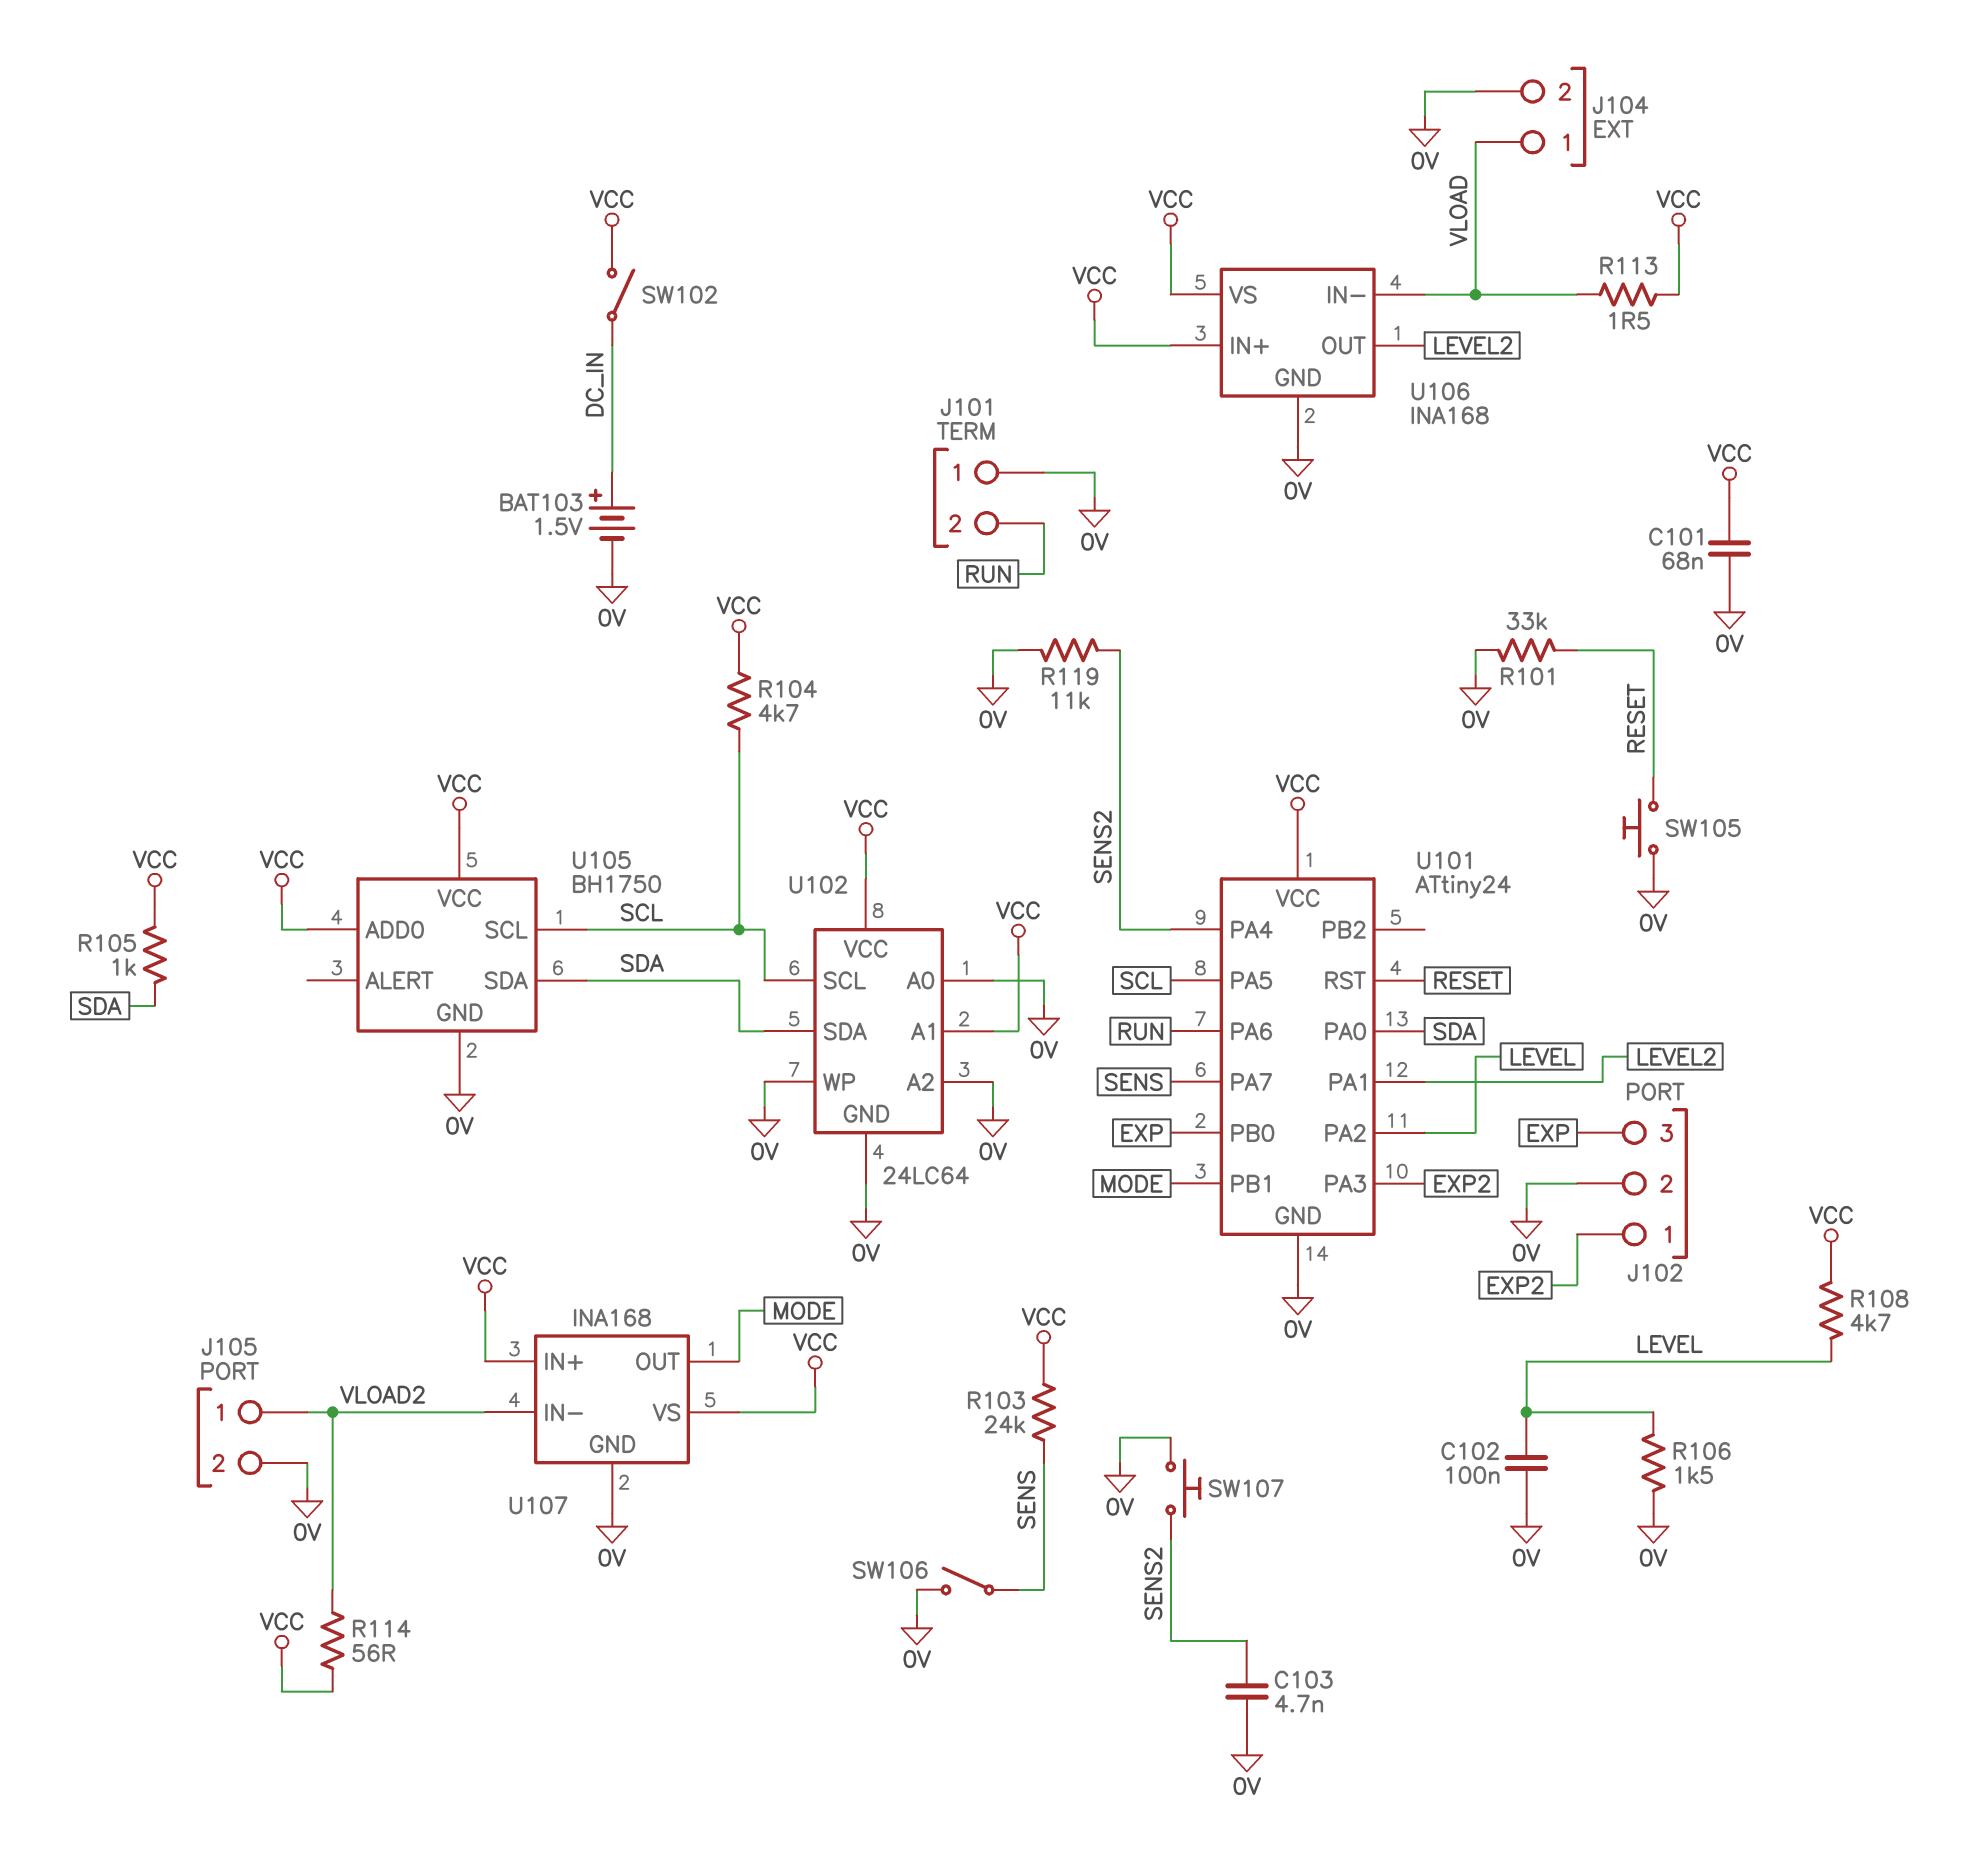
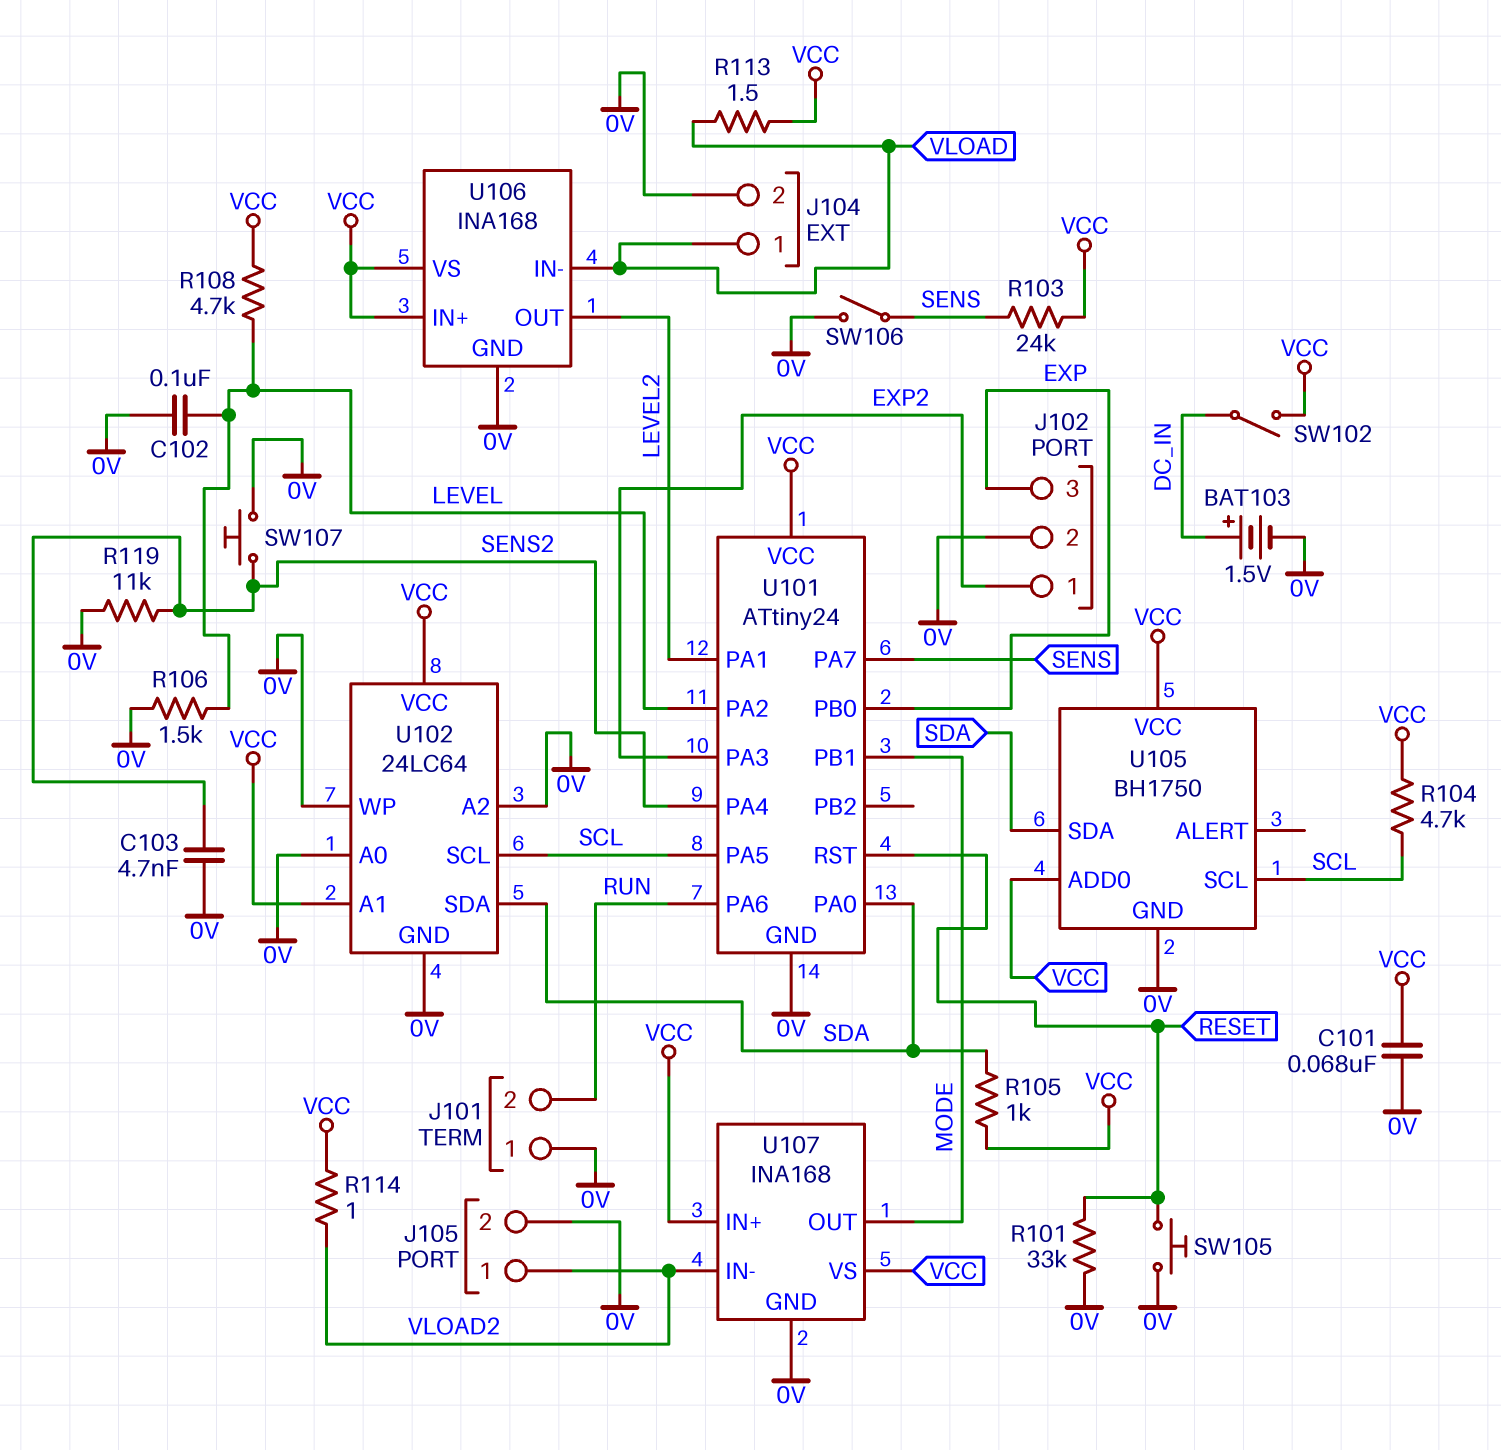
R114: 56 (VCC, VLOAD2) -> 1 (VCC, VLOAD2)

